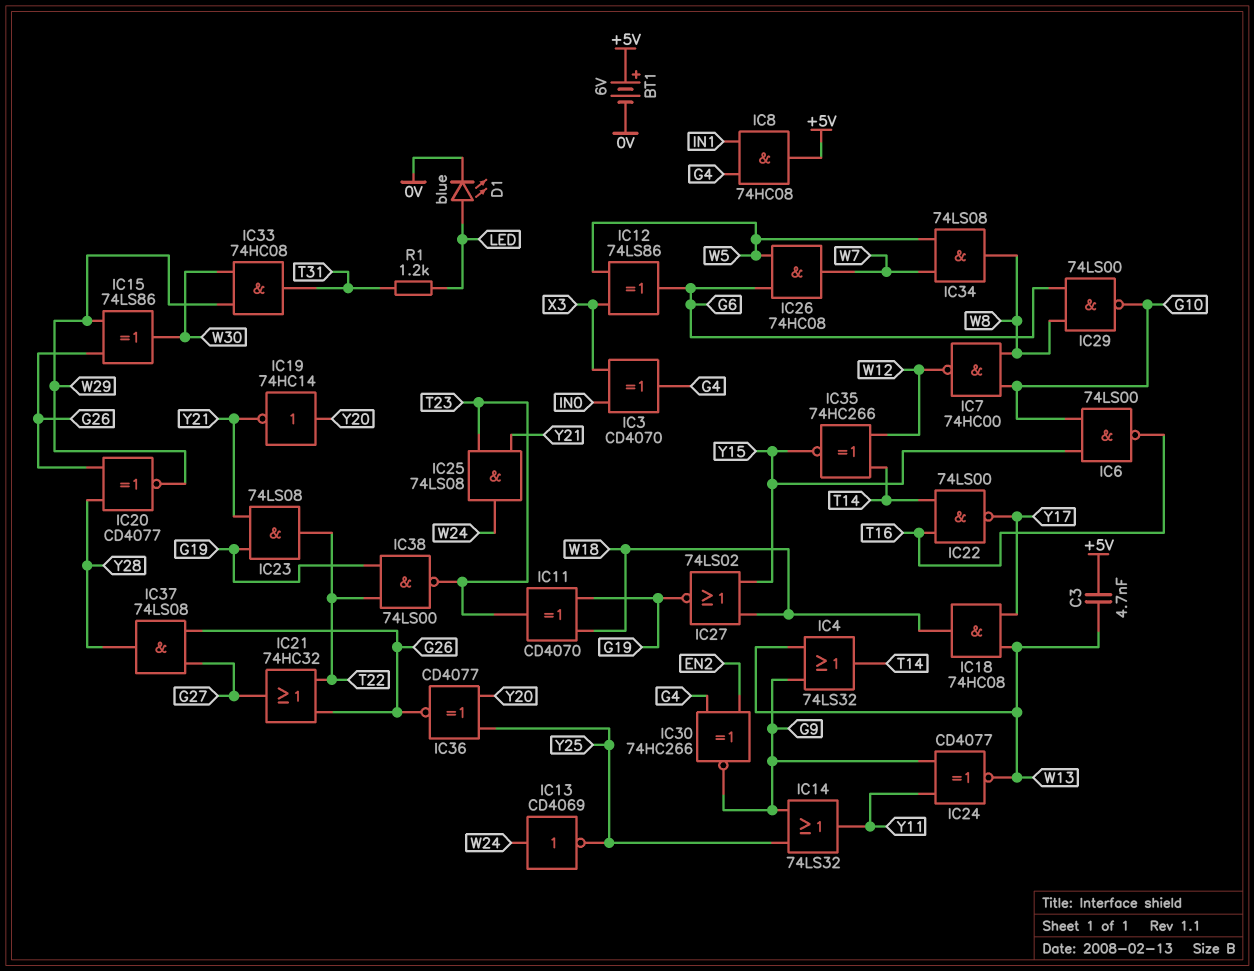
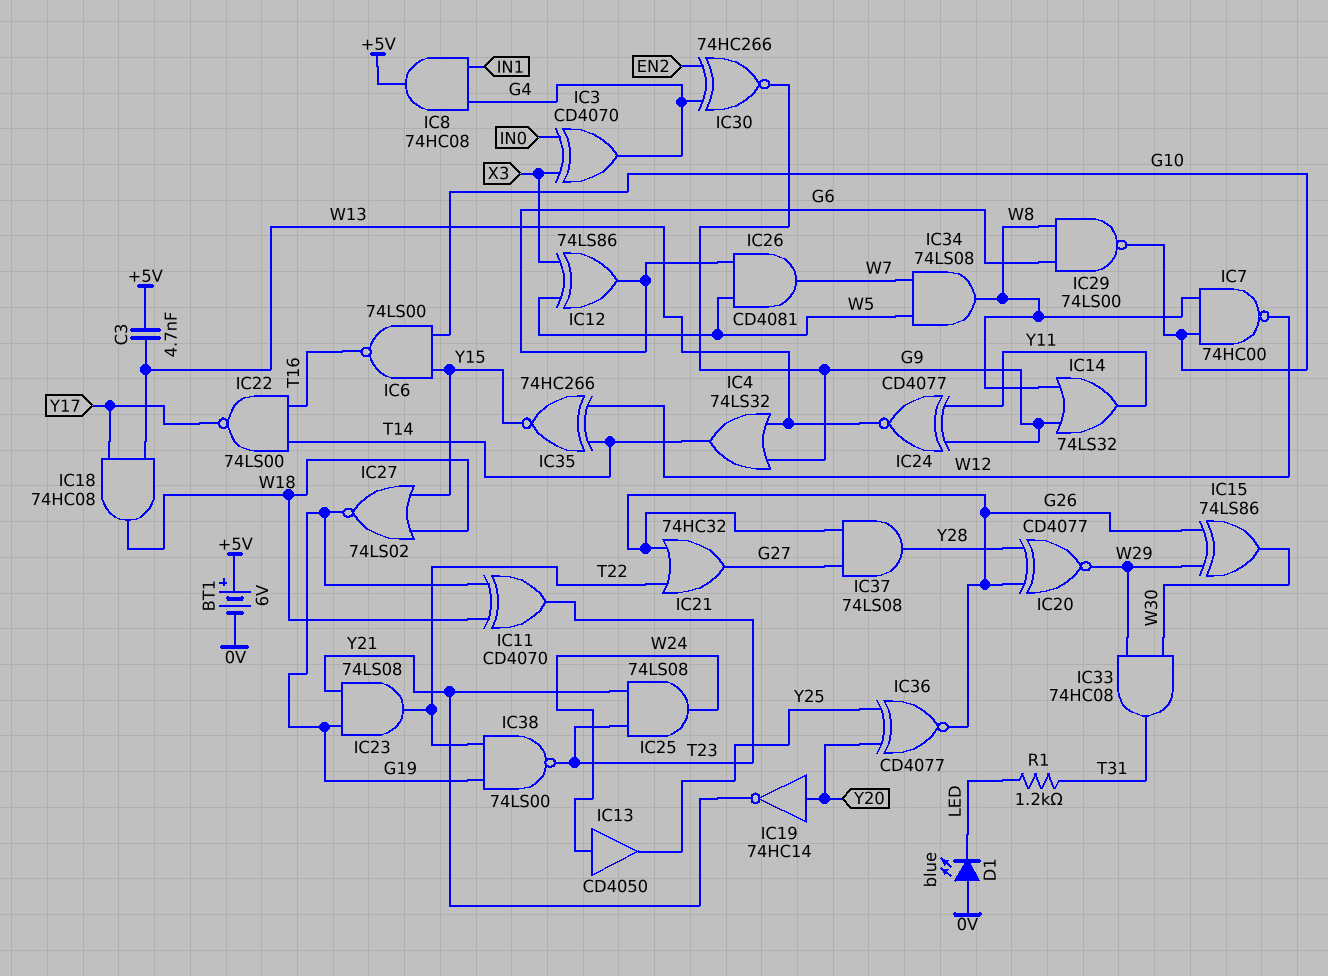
D1: LED blue (A LED, K 0V) -> LED blue (A 0V, K LED)
IC13: NOT CD4069 (in W24, out Y25) -> buffer CD4050 (in W24, out Y25)
IC14: OR 74LS32 (in G9, in Y25, out Y11) -> OR 74LS32 (in G9, in W8, out Y11)
IC26: AND 74HC08 (in G6, in W5, out W7) -> AND CD4081 (in G6, in W5, out W7)

